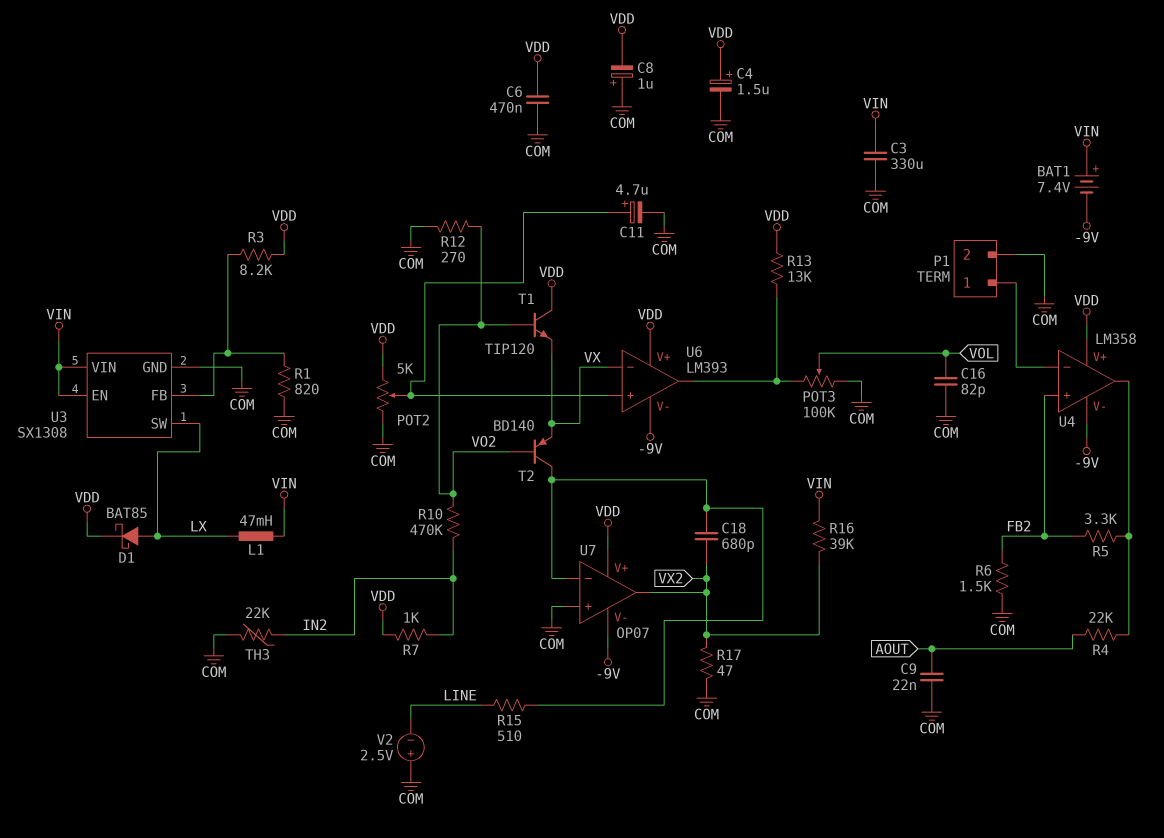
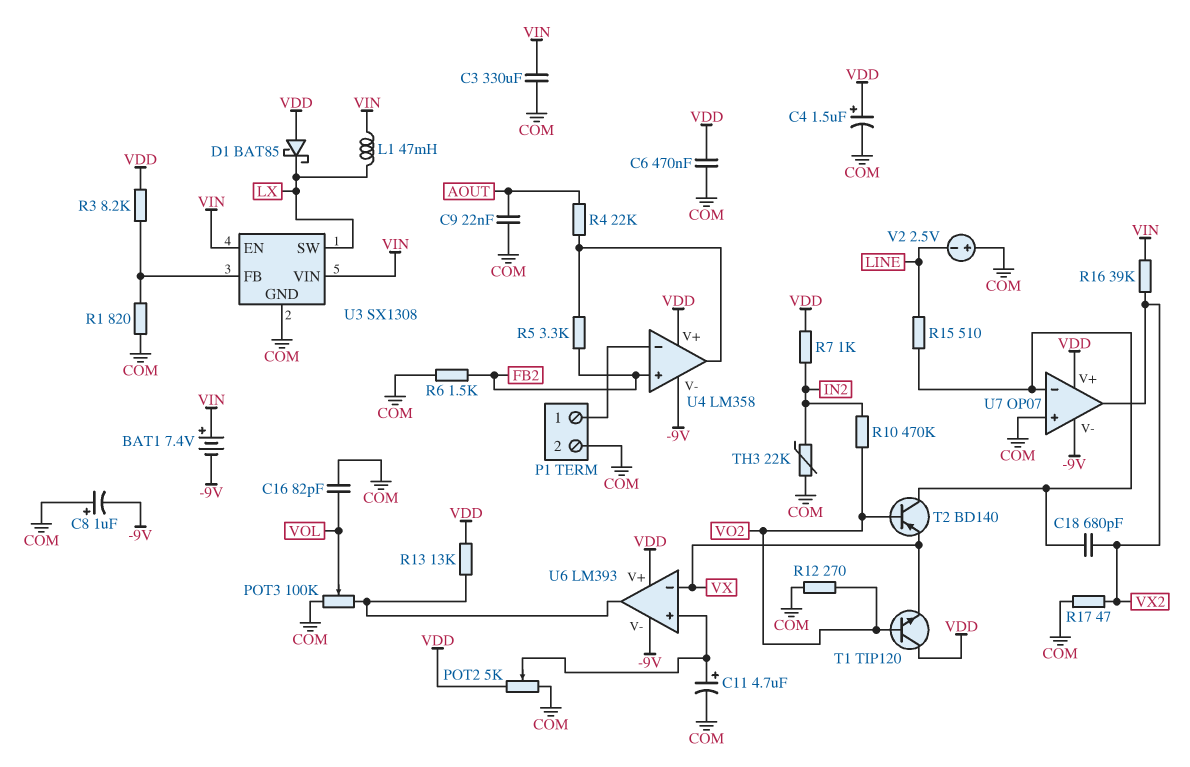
C8: 1uF (plus COM, minus VDD) -> 1uF (plus COM, minus -9V)
D1: schottky BAT85 (A LX, K VDD) -> schottky BAT85 (A VDD, K LX)

